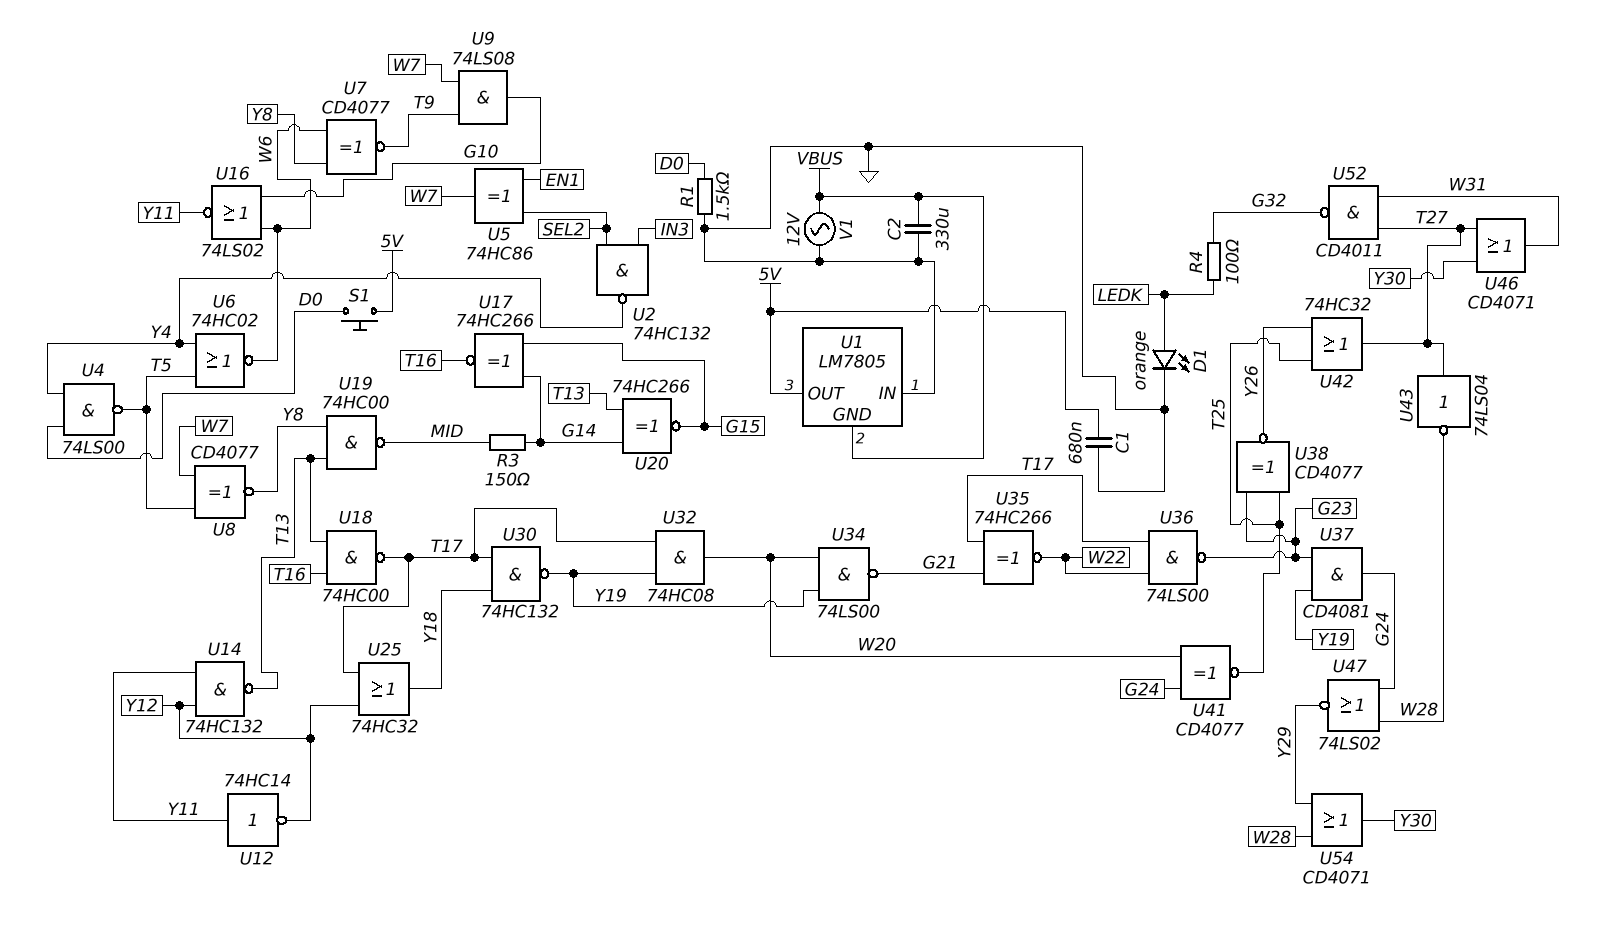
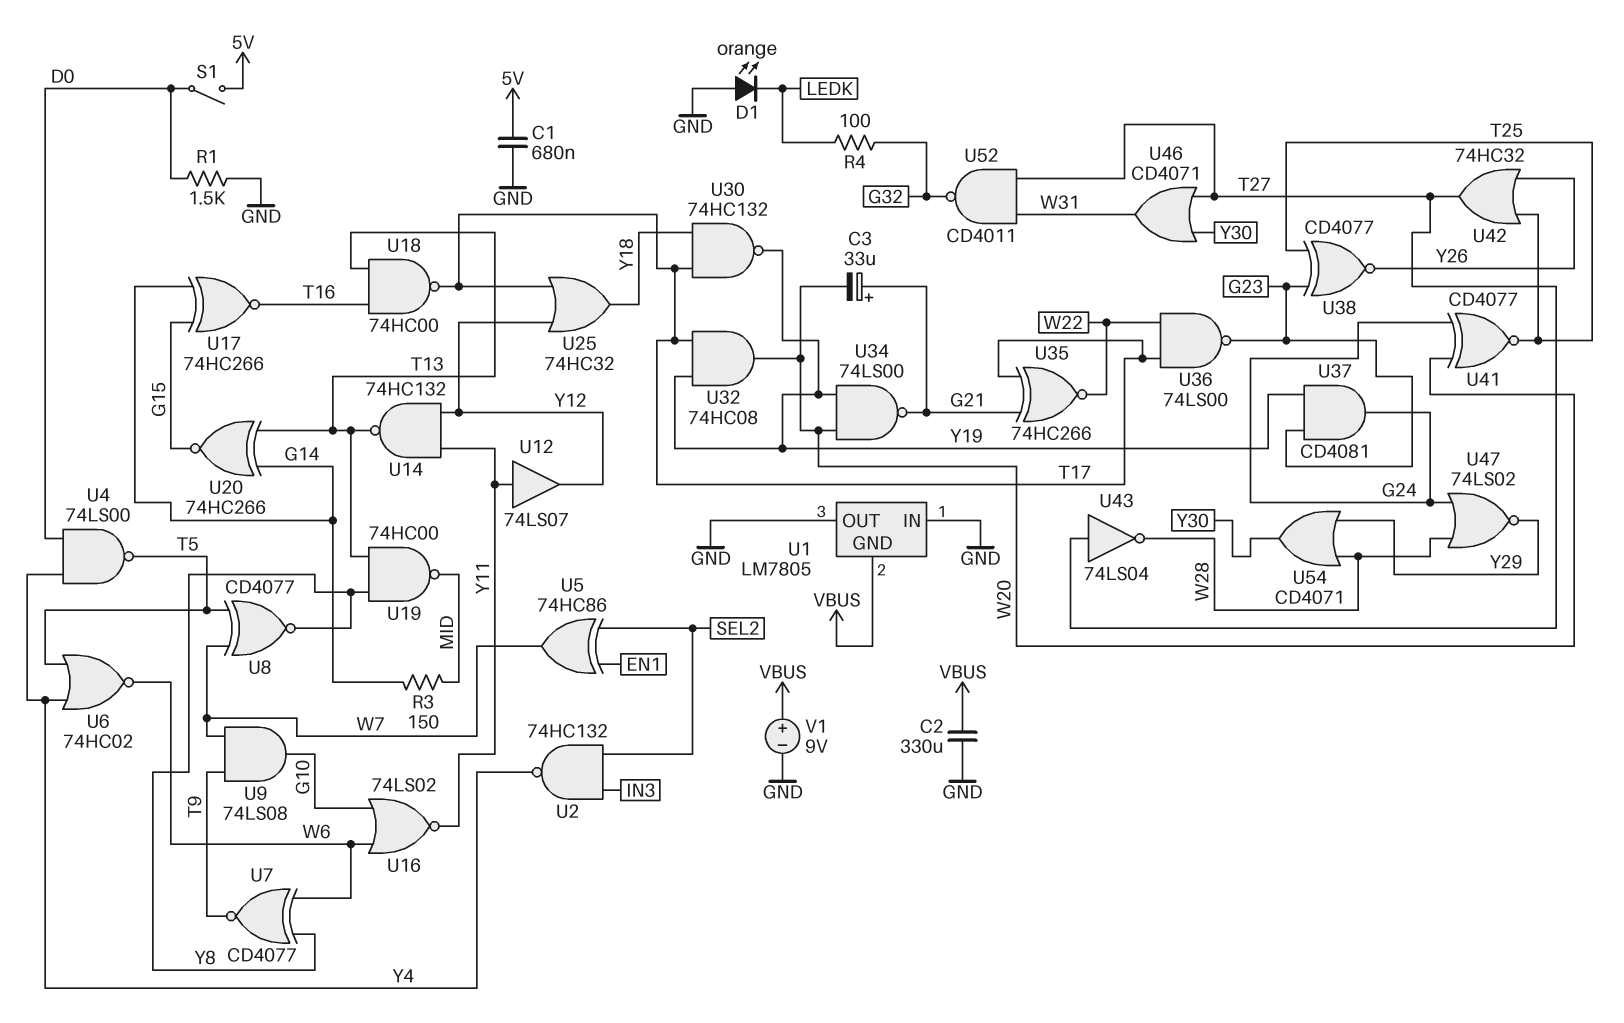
C3: none -> 33uF (plus G21, minus W20)
D1: LED orange (A LEDK, K GND) -> LED orange (A GND, K LEDK)
S1: button (5V, D0) -> switch (5V, D0)
U1 pin OUT: 5V -> GND
U12: NOT 74HC14 (in Y11, out Y12) -> buffer 74LS07 (in Y11, out Y12)
V1: AC 12V (GND, VBUS) -> 9V (plus VBUS, minus GND)

